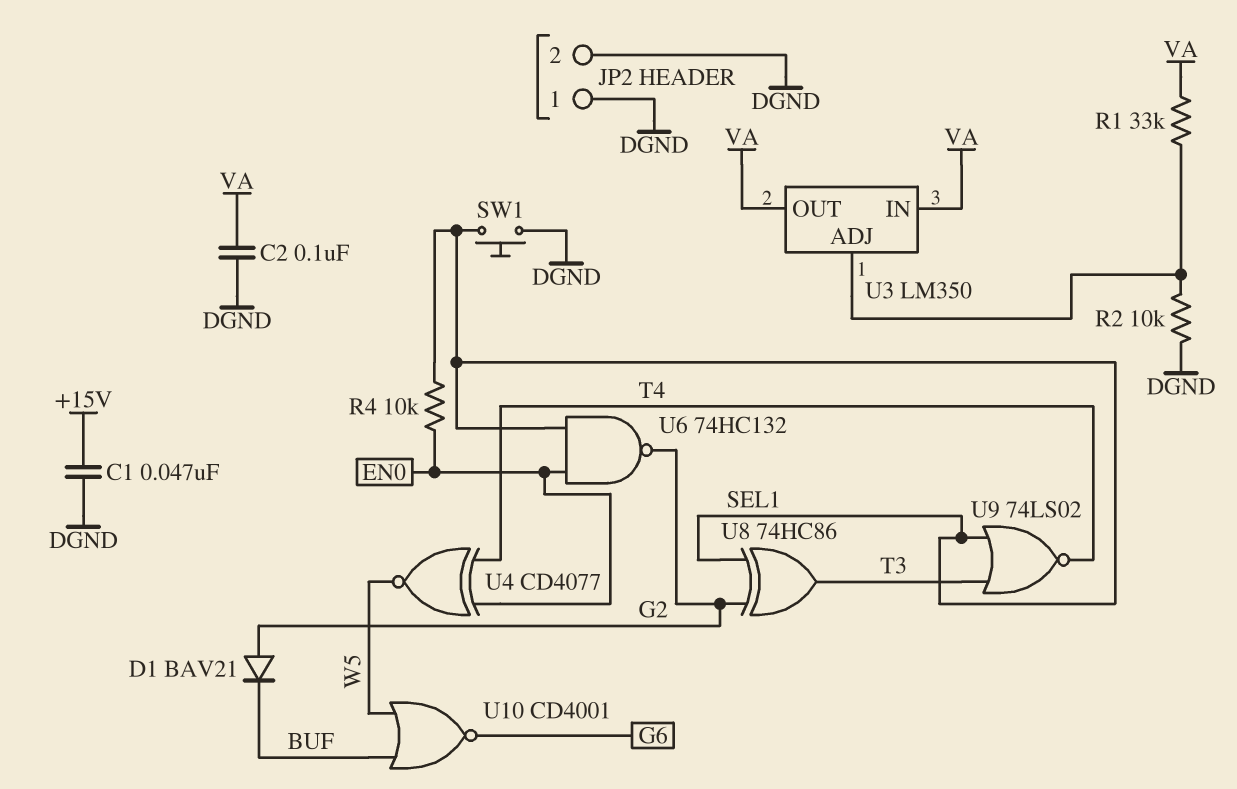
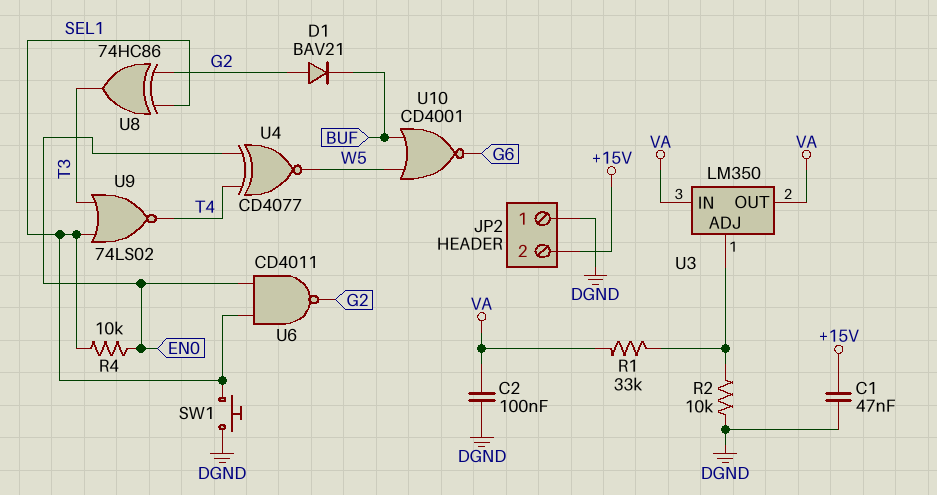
JP2 pin 2: DGND -> +15V
U6: NAND 74HC132 (in EN0, in SEL1, out G2) -> NAND CD4011 (in EN0, in SEL1, out G2)

